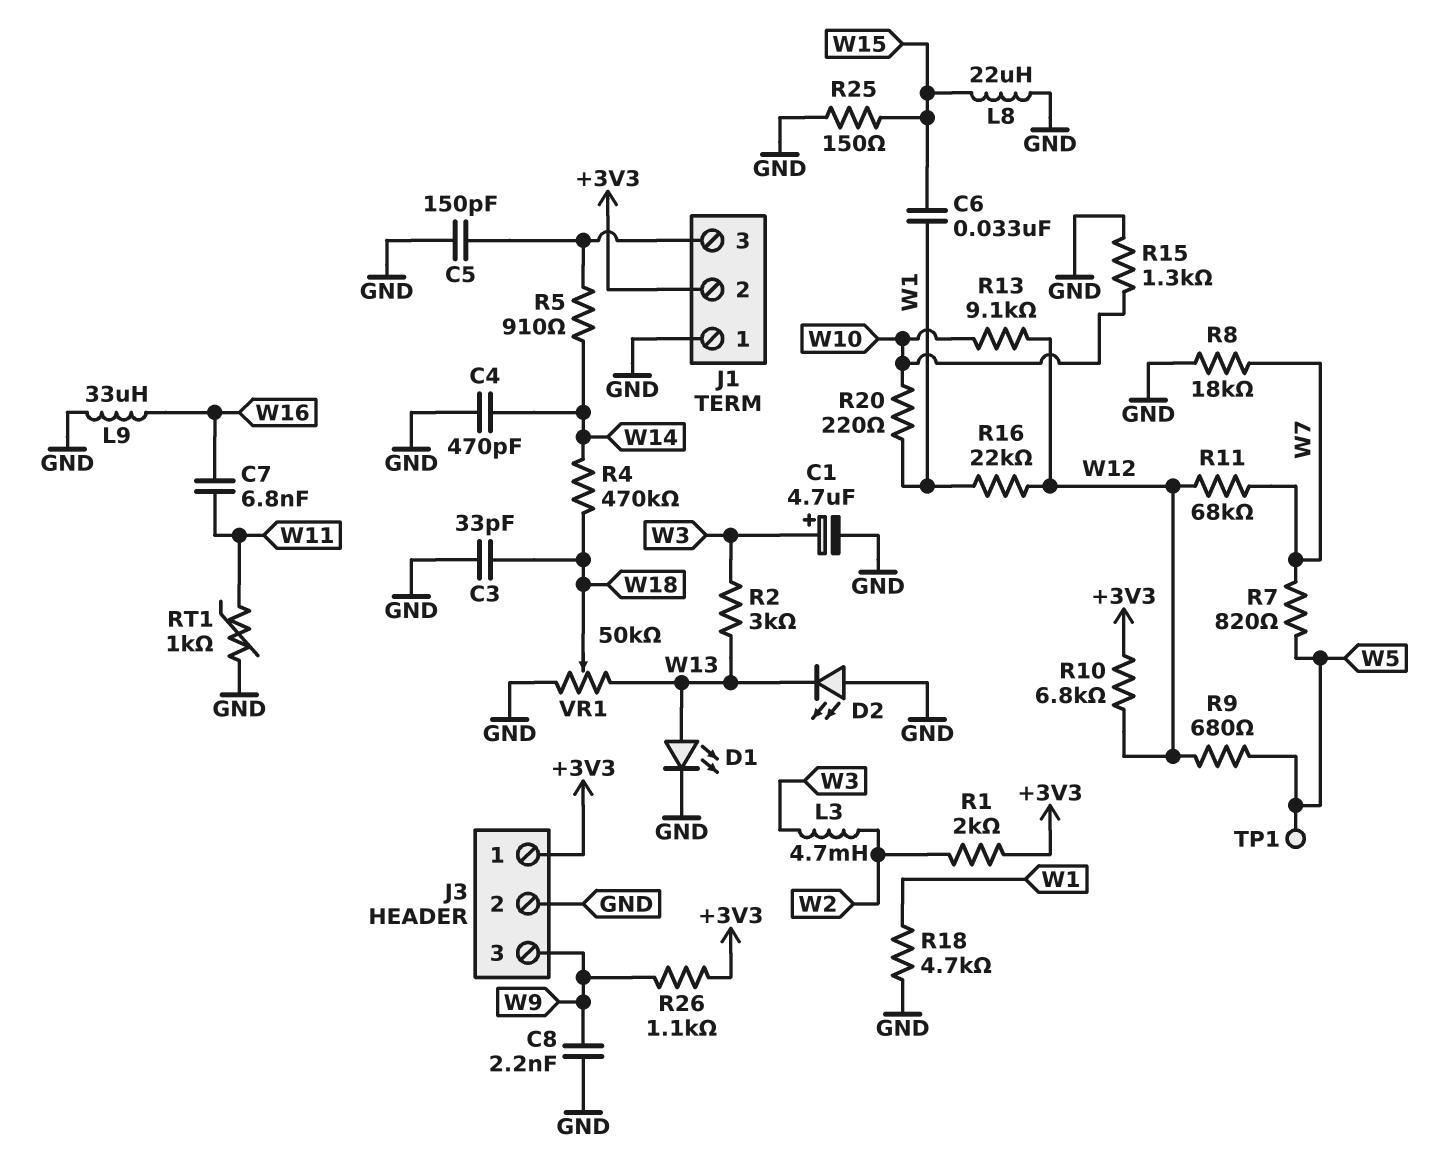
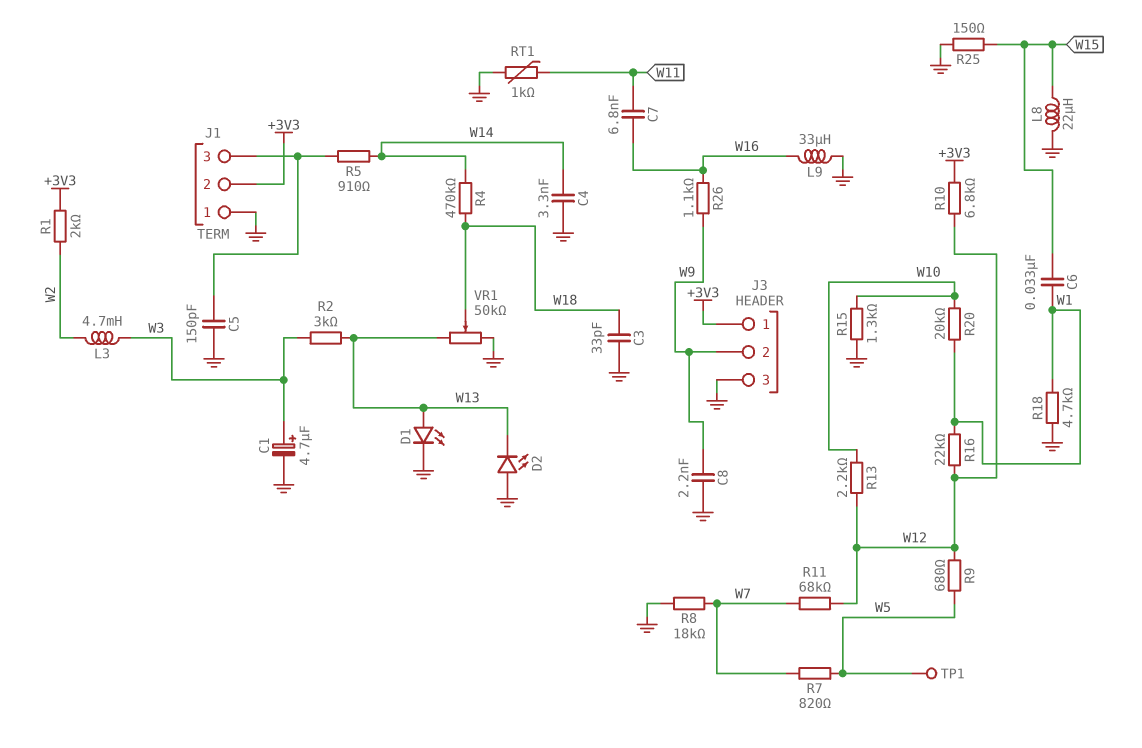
C4: 470pF (GND, W14) -> 3.3nF (GND, W14)
J3 pin 2: GND -> W9
J3 pin 3: W9 -> GND
R13: 9.1k (W10, W12) -> 2.2k (W10, W12)
R20: 220 (W1, W10) -> 20k (W1, W10)
R26: 1.1k (+3V3, W9) -> 1.1k (W9, W16)

